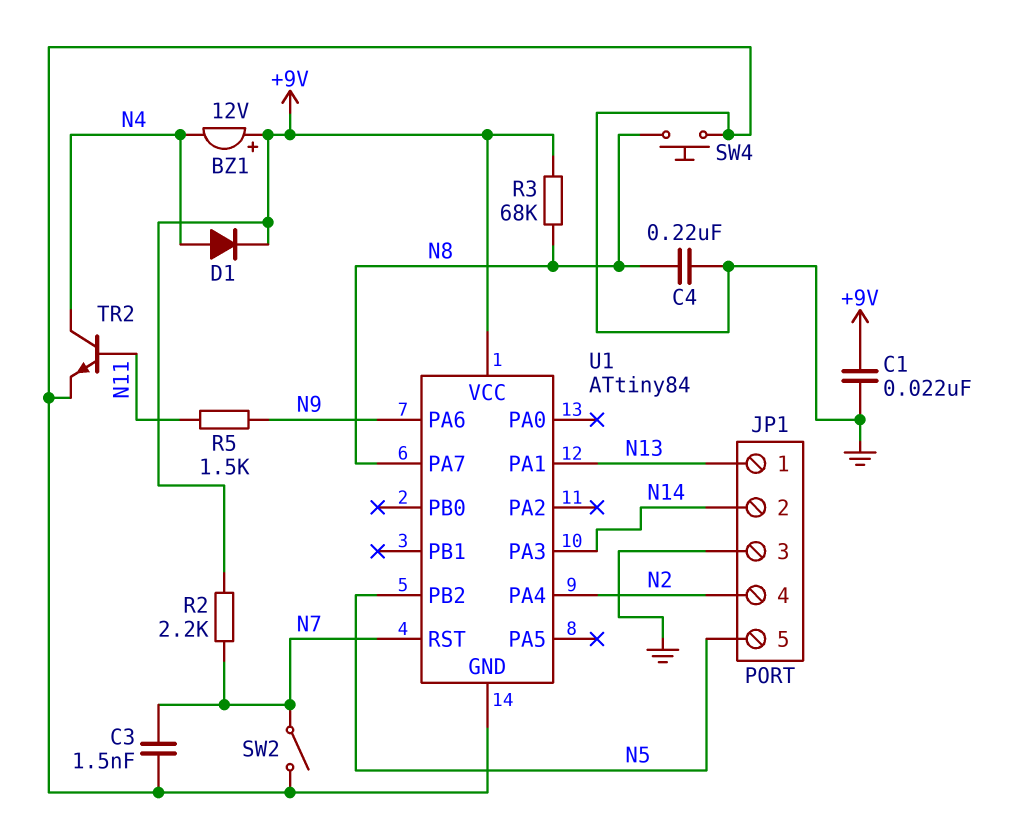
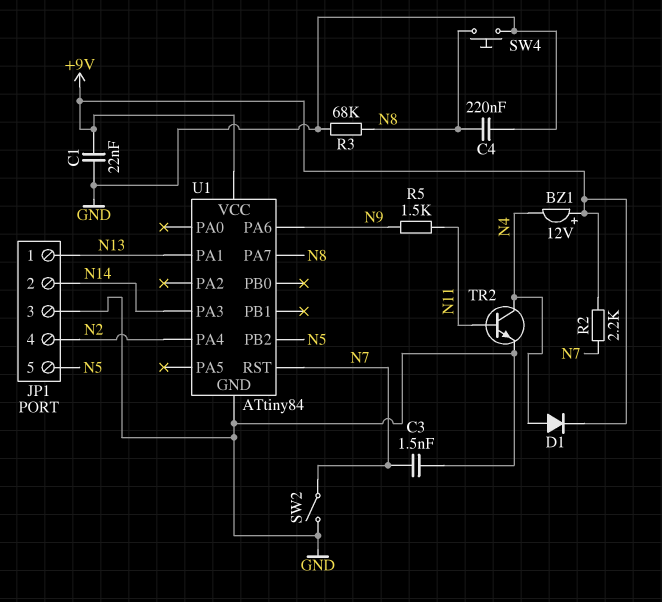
R3: 68k (+9V, N8) -> 68k (GND, N8)

